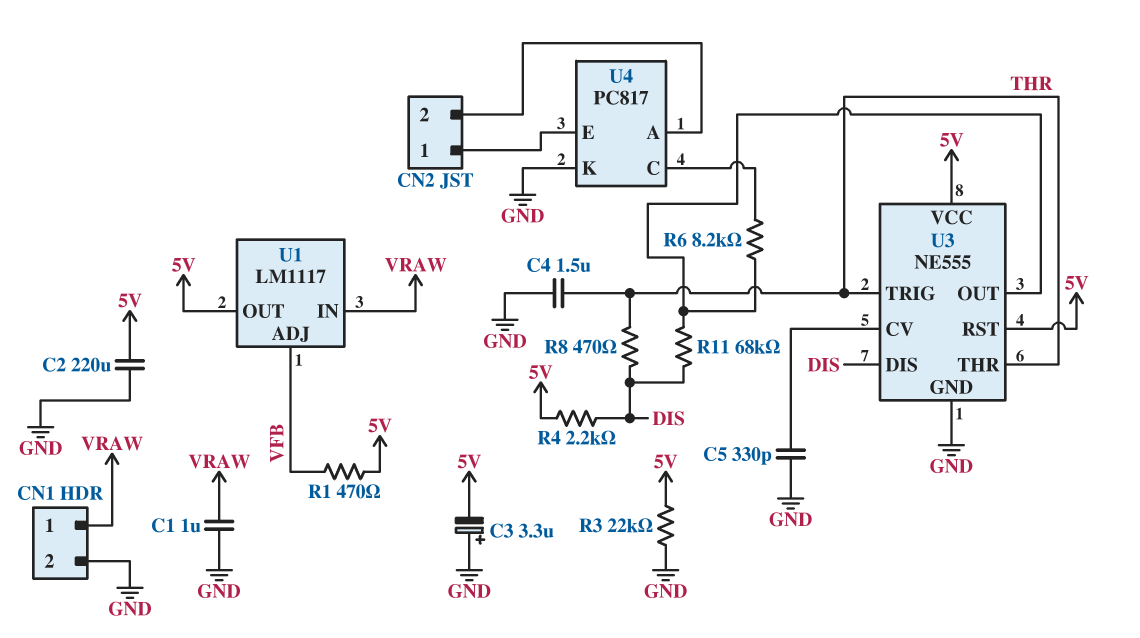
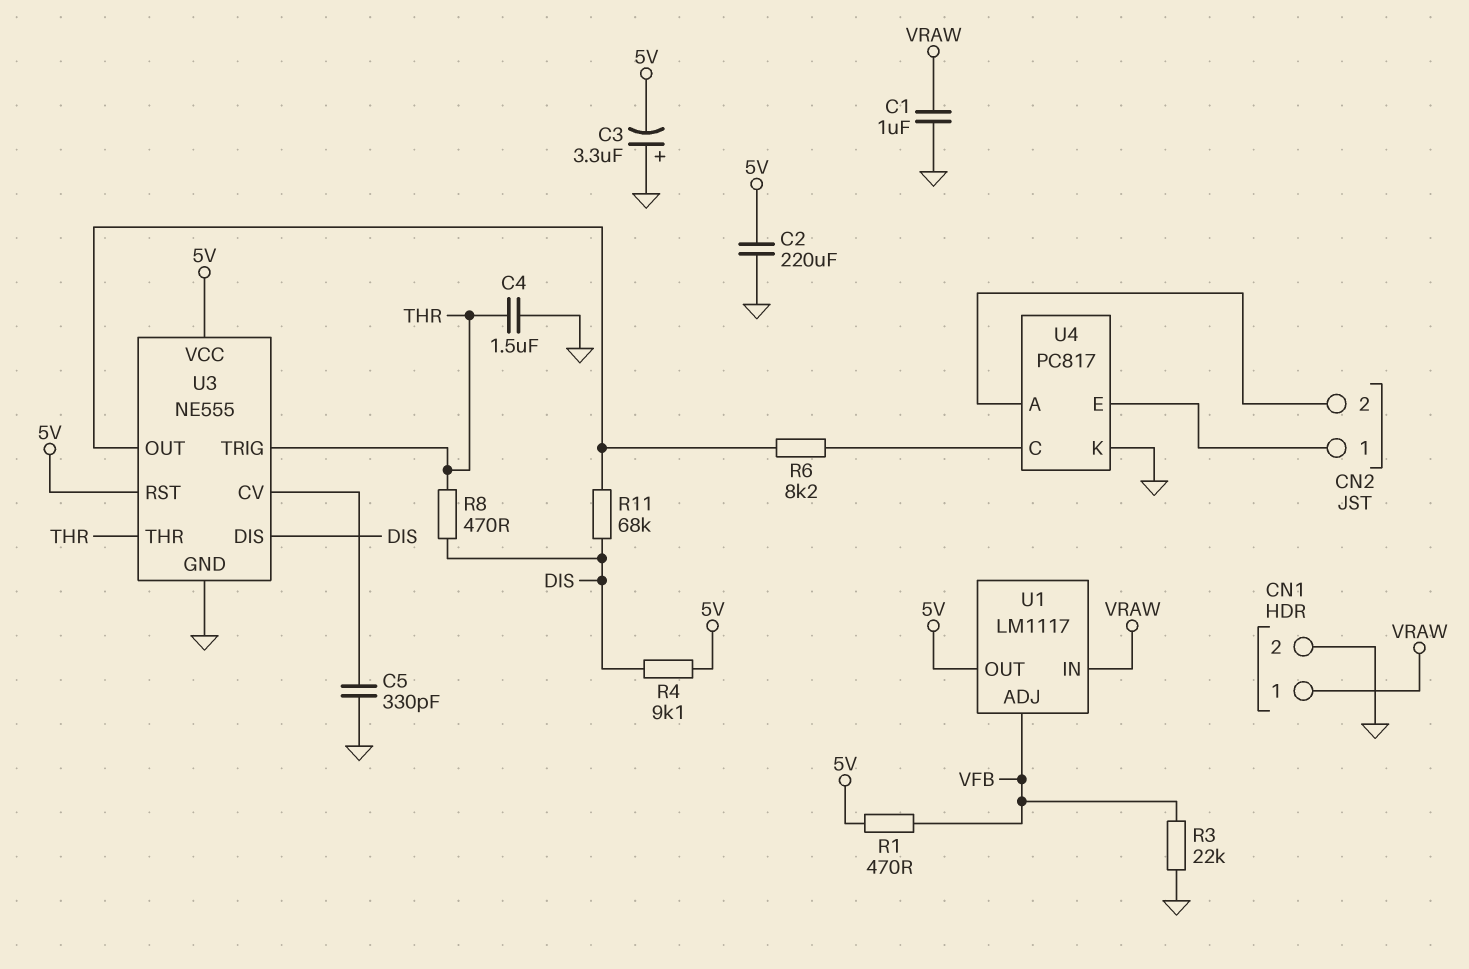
R3: 22k (5V, GND) -> 22k (GND, VFB)
R4: 2.2k (5V, DIS) -> 9.1k (5V, DIS)

